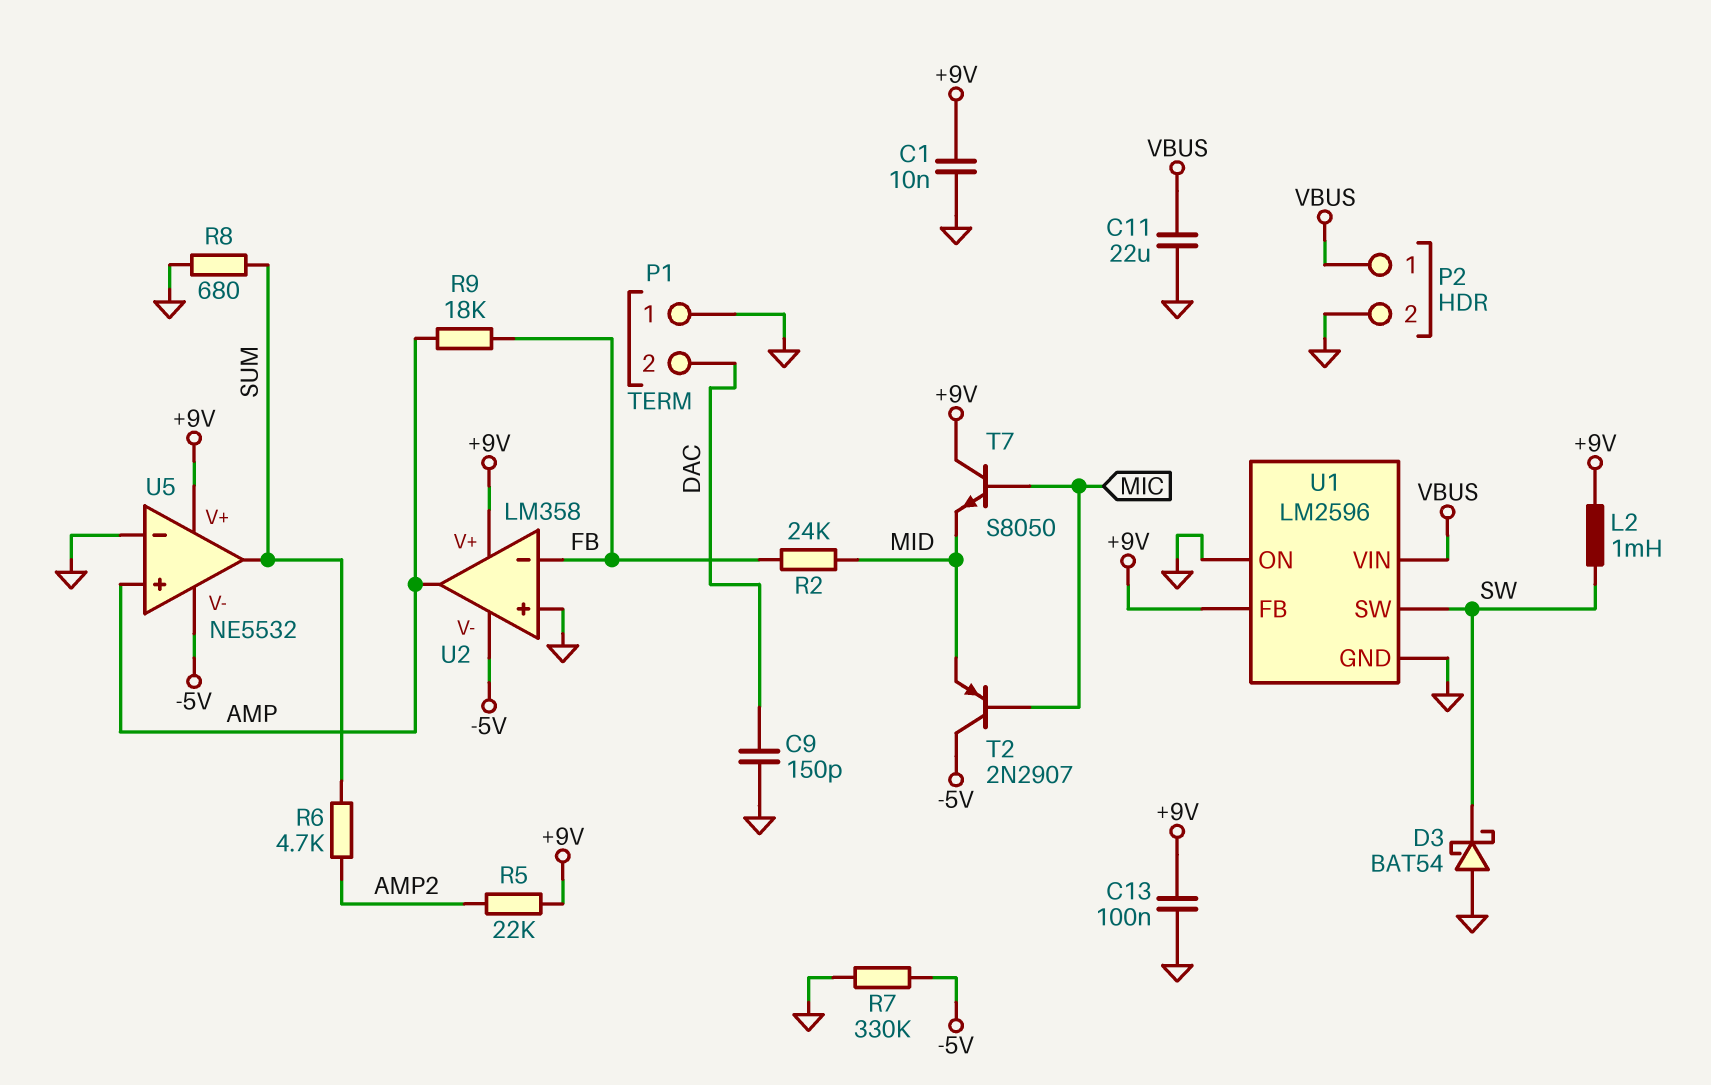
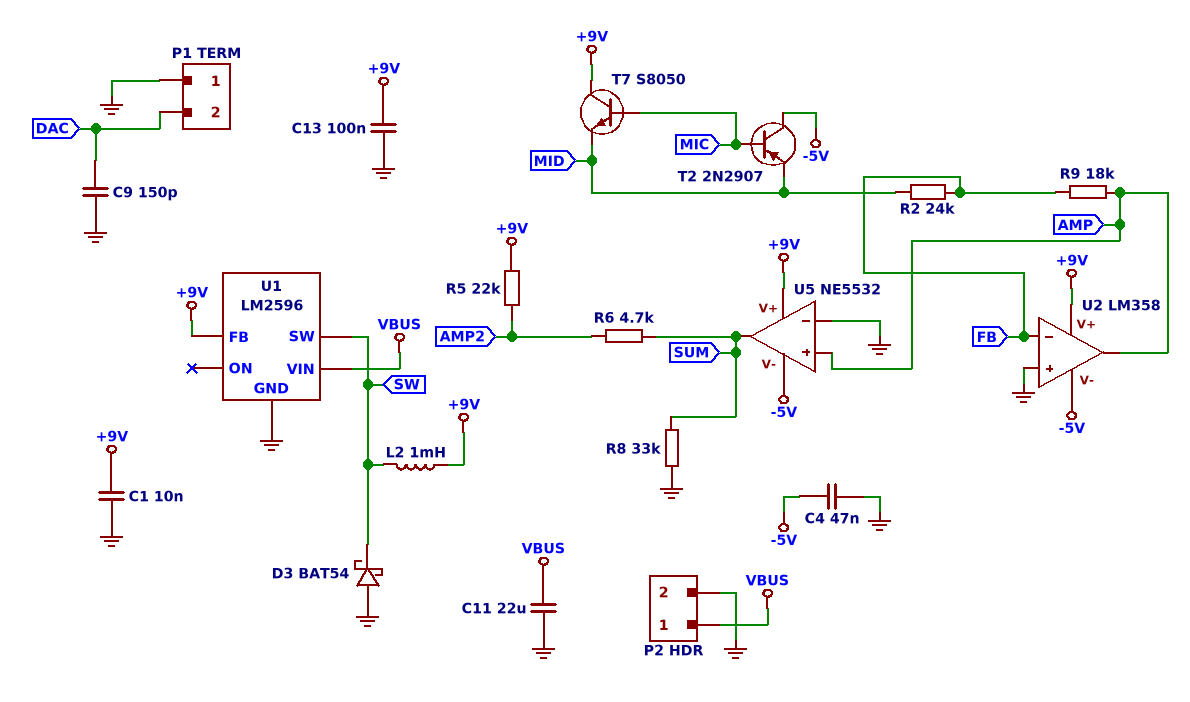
C4: none -> 47nF (-5V, GND)
R7: 330k (-5V, GND) -> none
R8: 680 (GND, SUM) -> 33k (GND, SUM)
U1 pin ON: GND -> none

